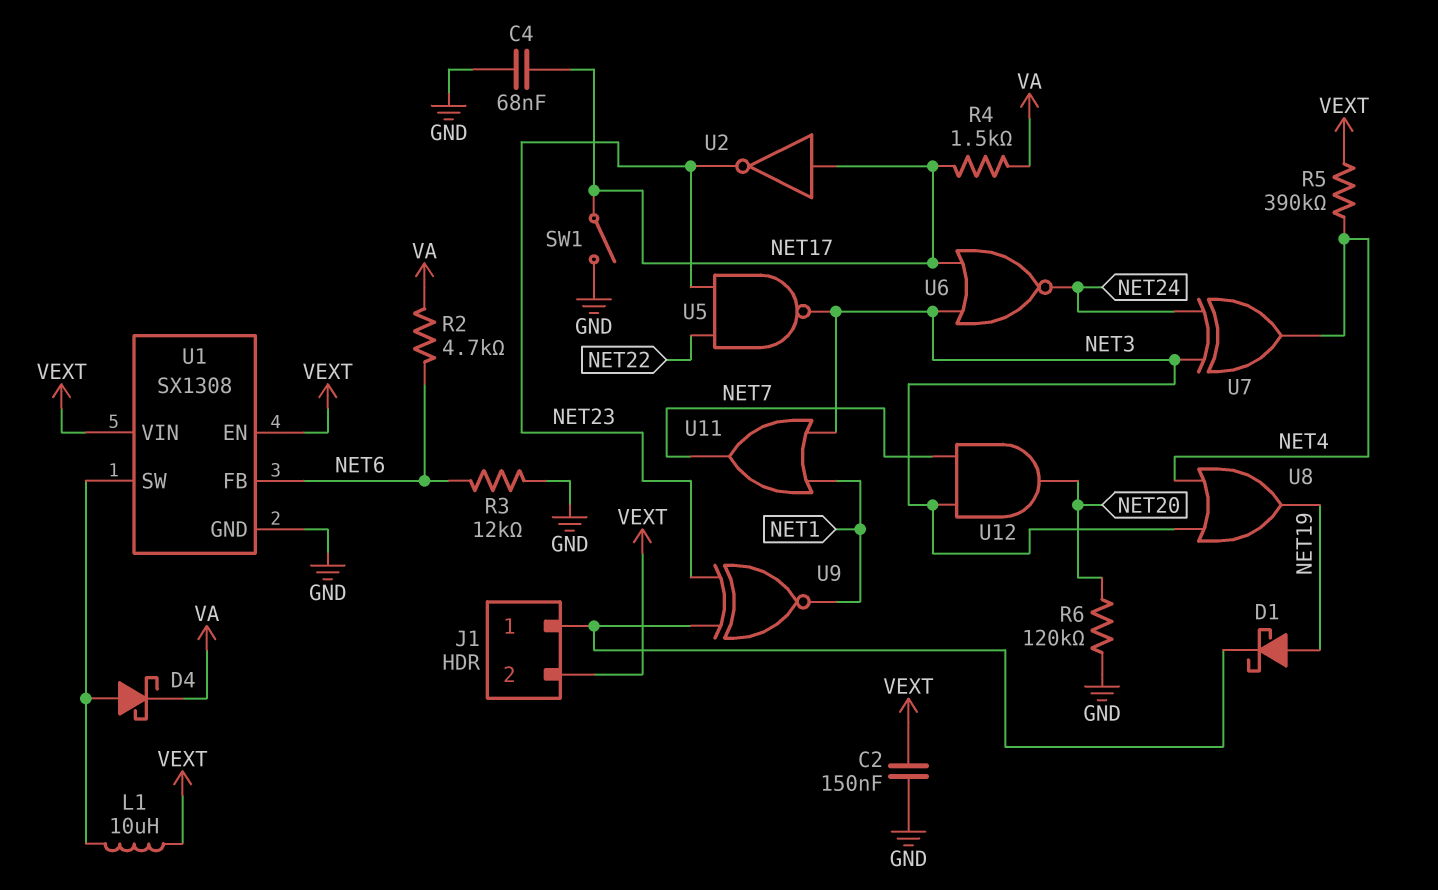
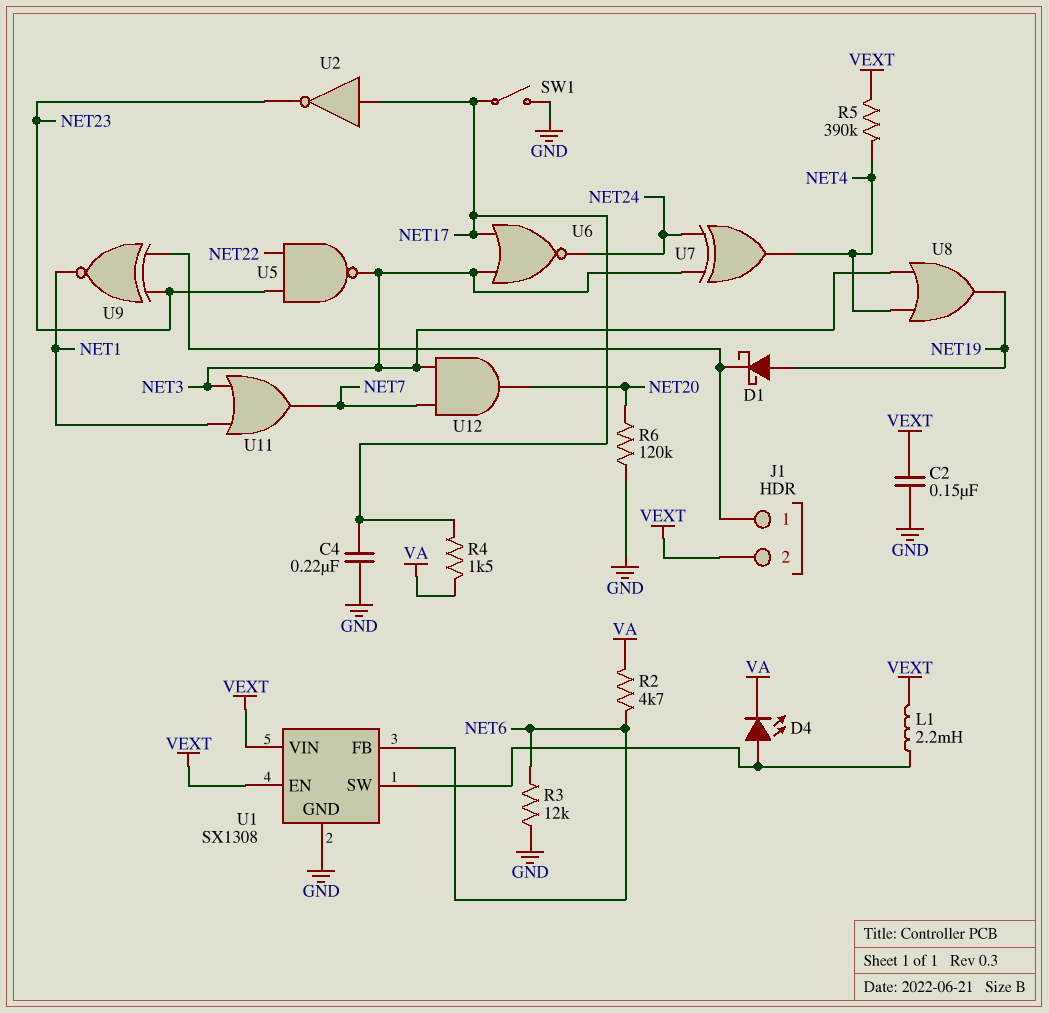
C4: 68nF (GND, NET17) -> 220nF (GND, NET17)
D4: schottky (A U1/SW, K VA) -> LED (A U1/SW, K VA)
L1: 10uH (U1/SW, VEXT) -> 2.2mH (U1/SW, VEXT)

